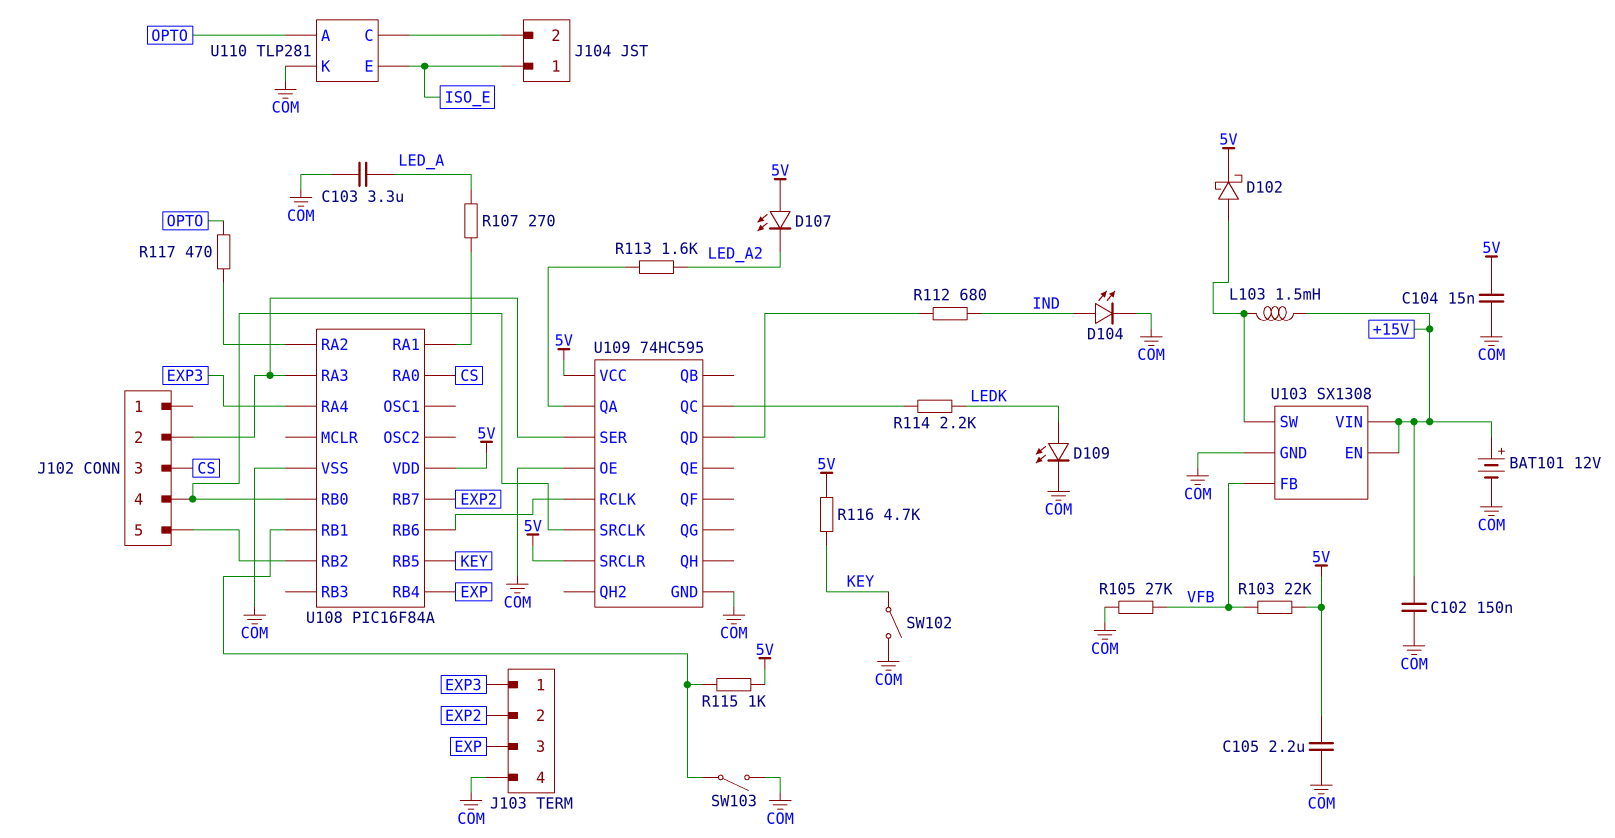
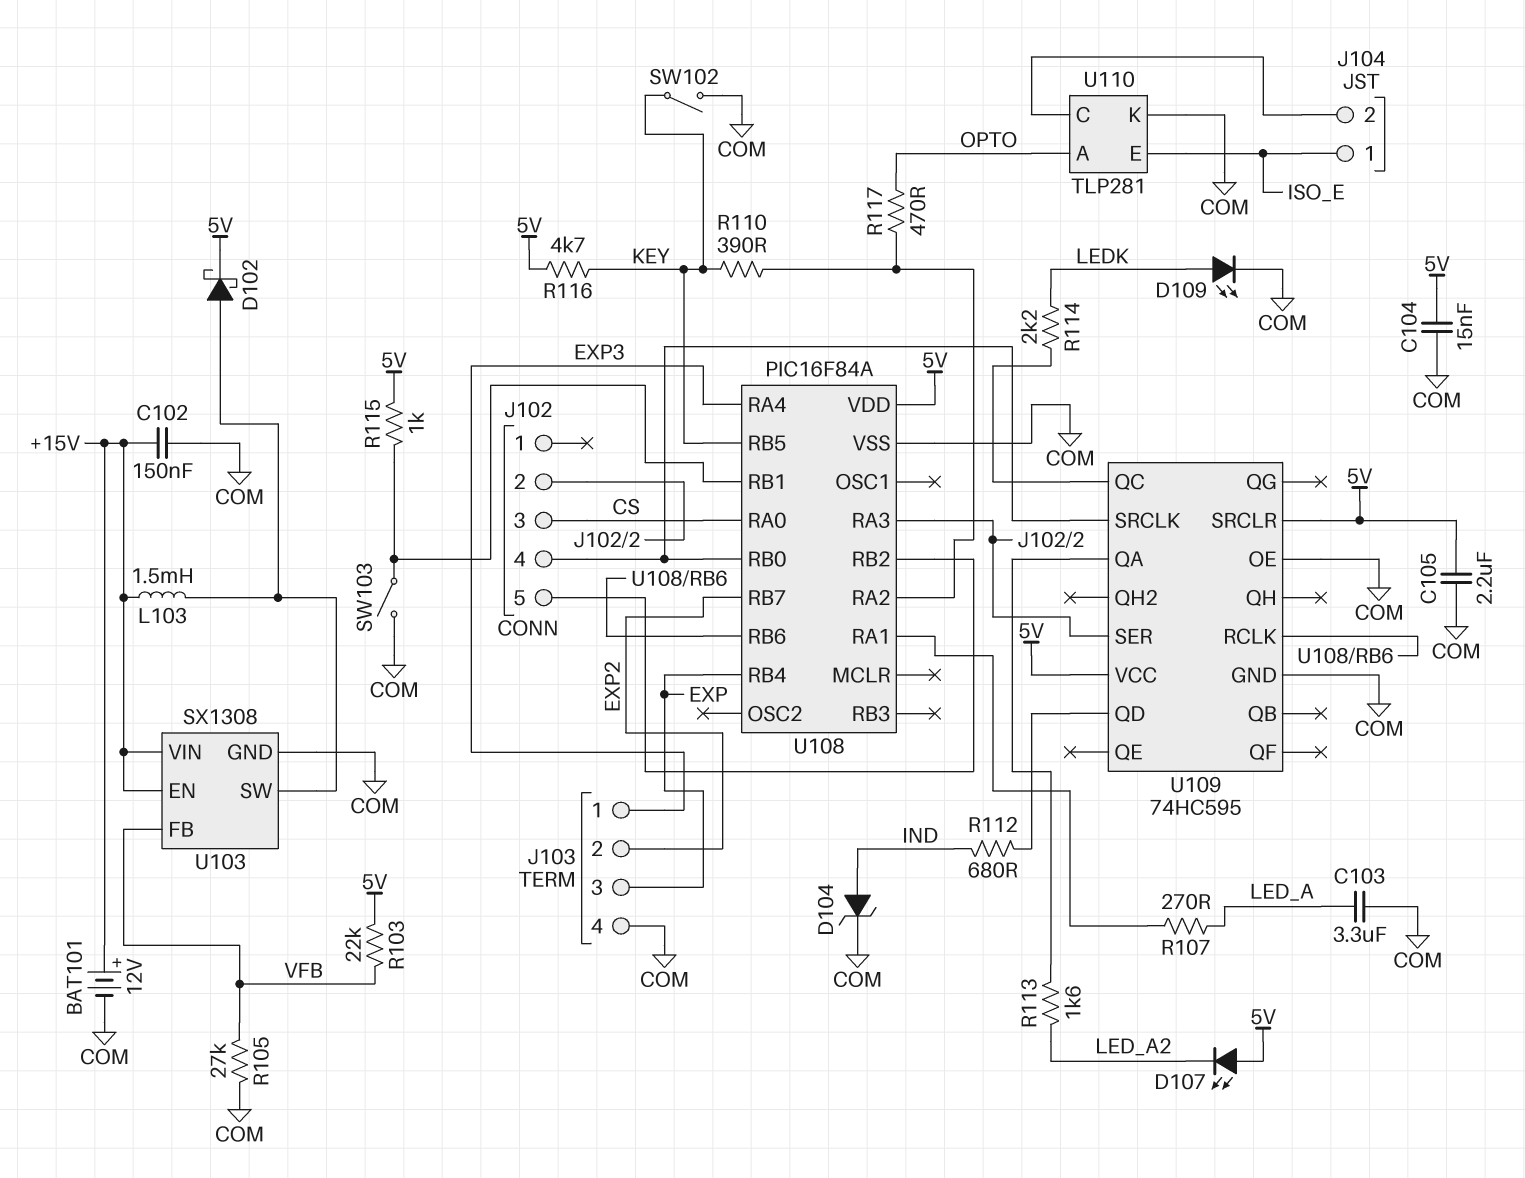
D104: LED (A IND, K COM) -> zener (A IND, K COM)
R110: none -> 390 (KEY, U108/RA2)

